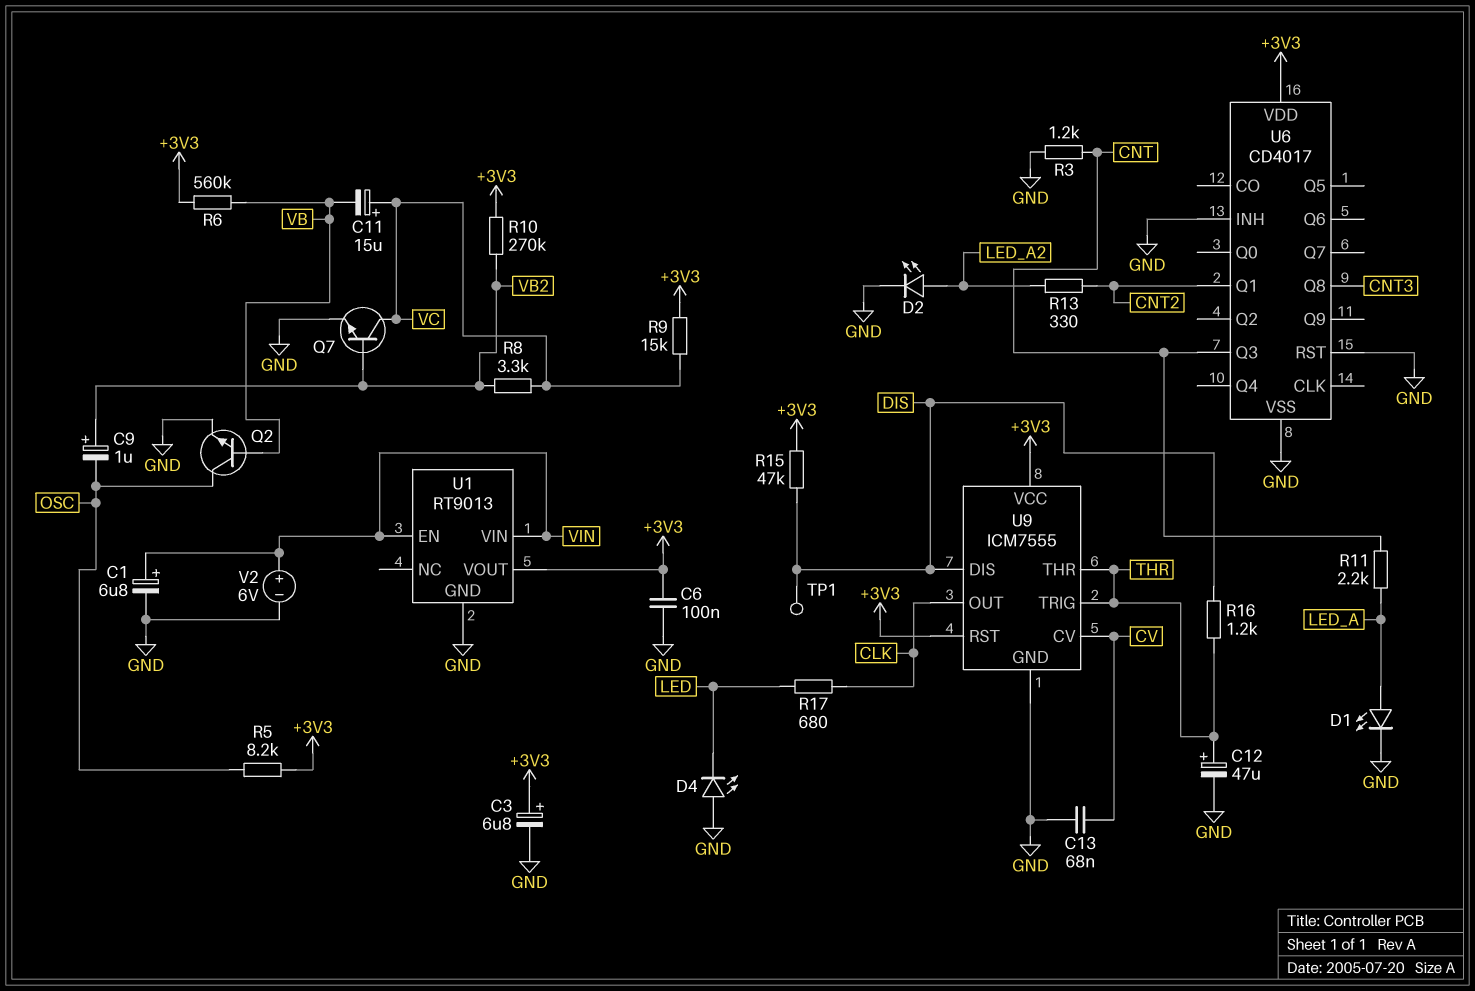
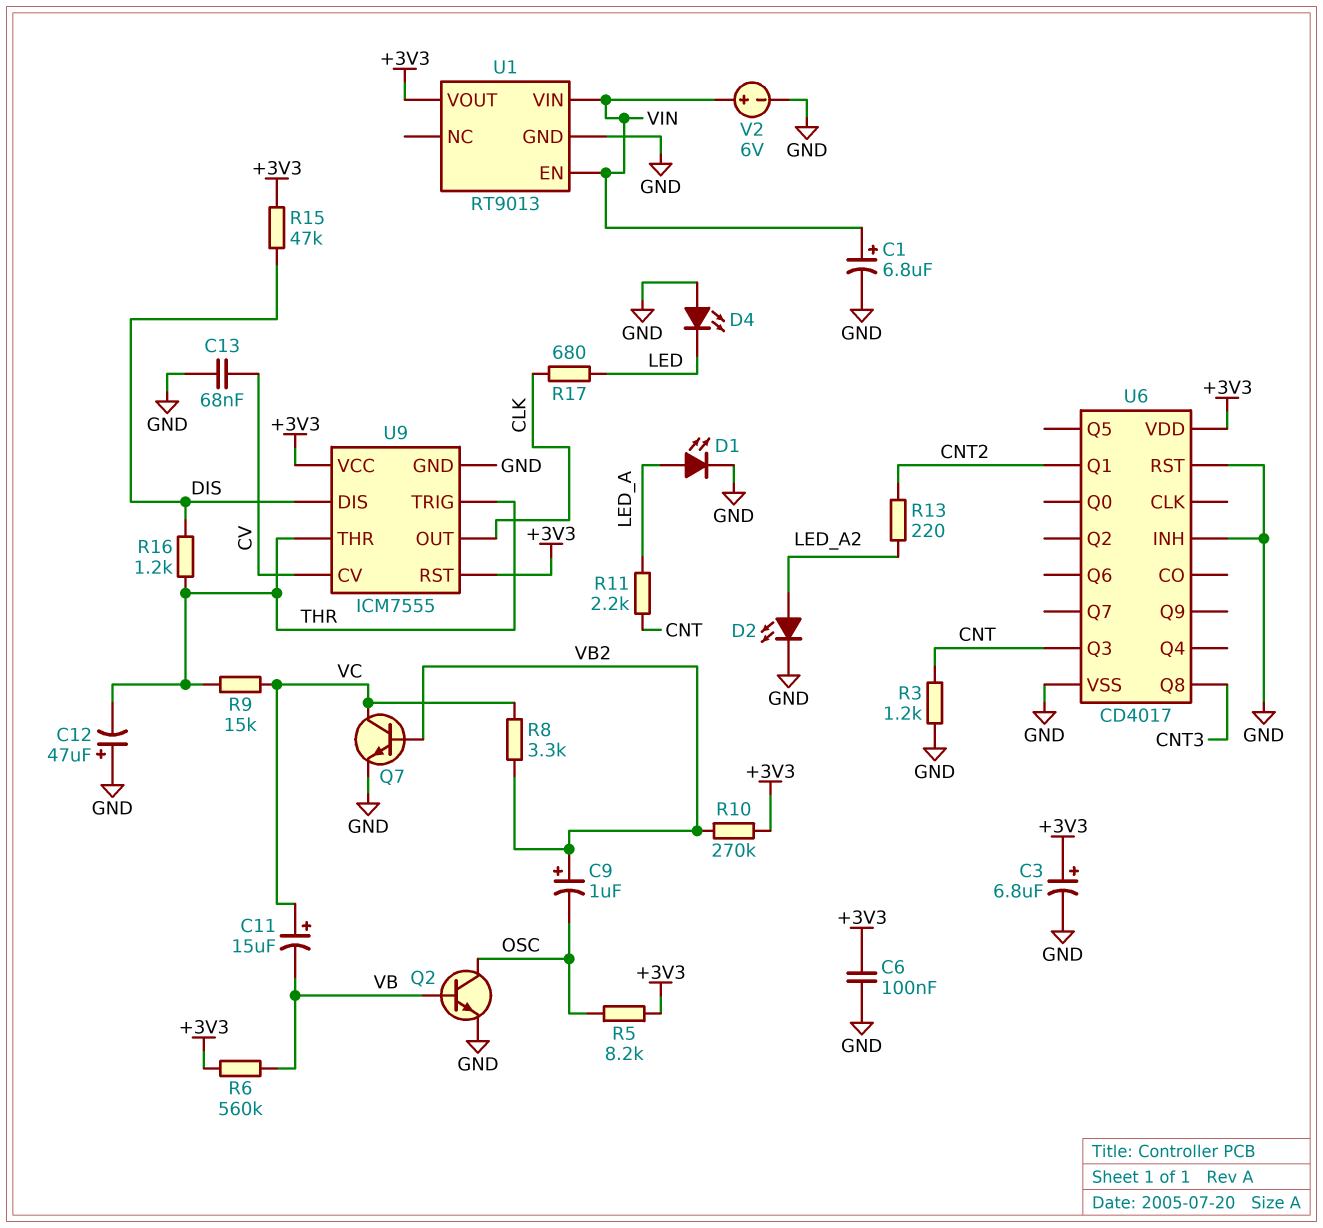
C12: 47uF (plus THR, minus GND) -> 47uF (plus GND, minus THR)
R9: 15k (+3V3, VC) -> 15k (THR, VC)
R13: 330 (CNT2, LED_A2) -> 220 (CNT2, LED_A2)
TP1: test point (DIS) -> none

